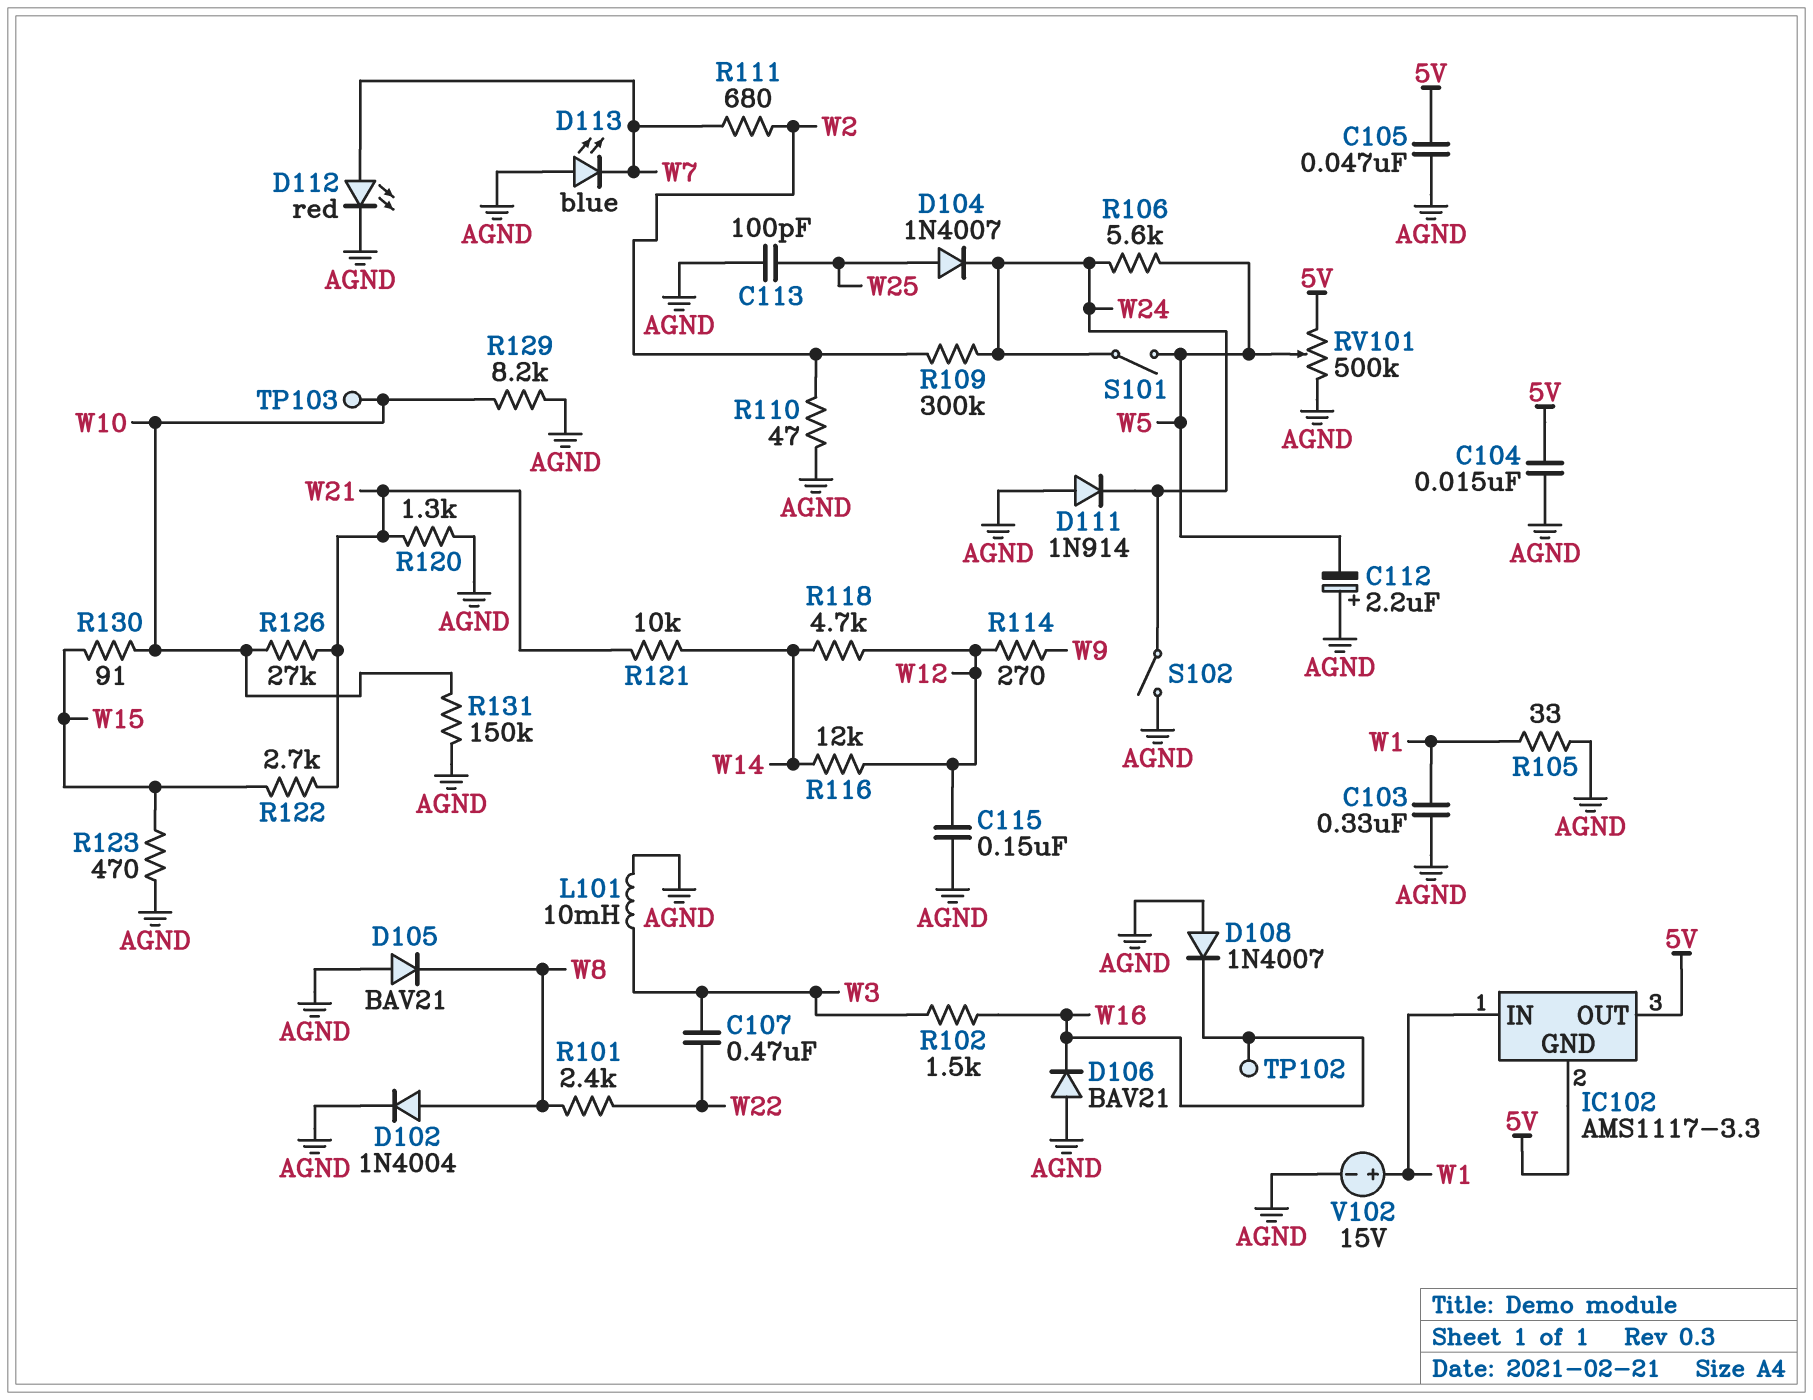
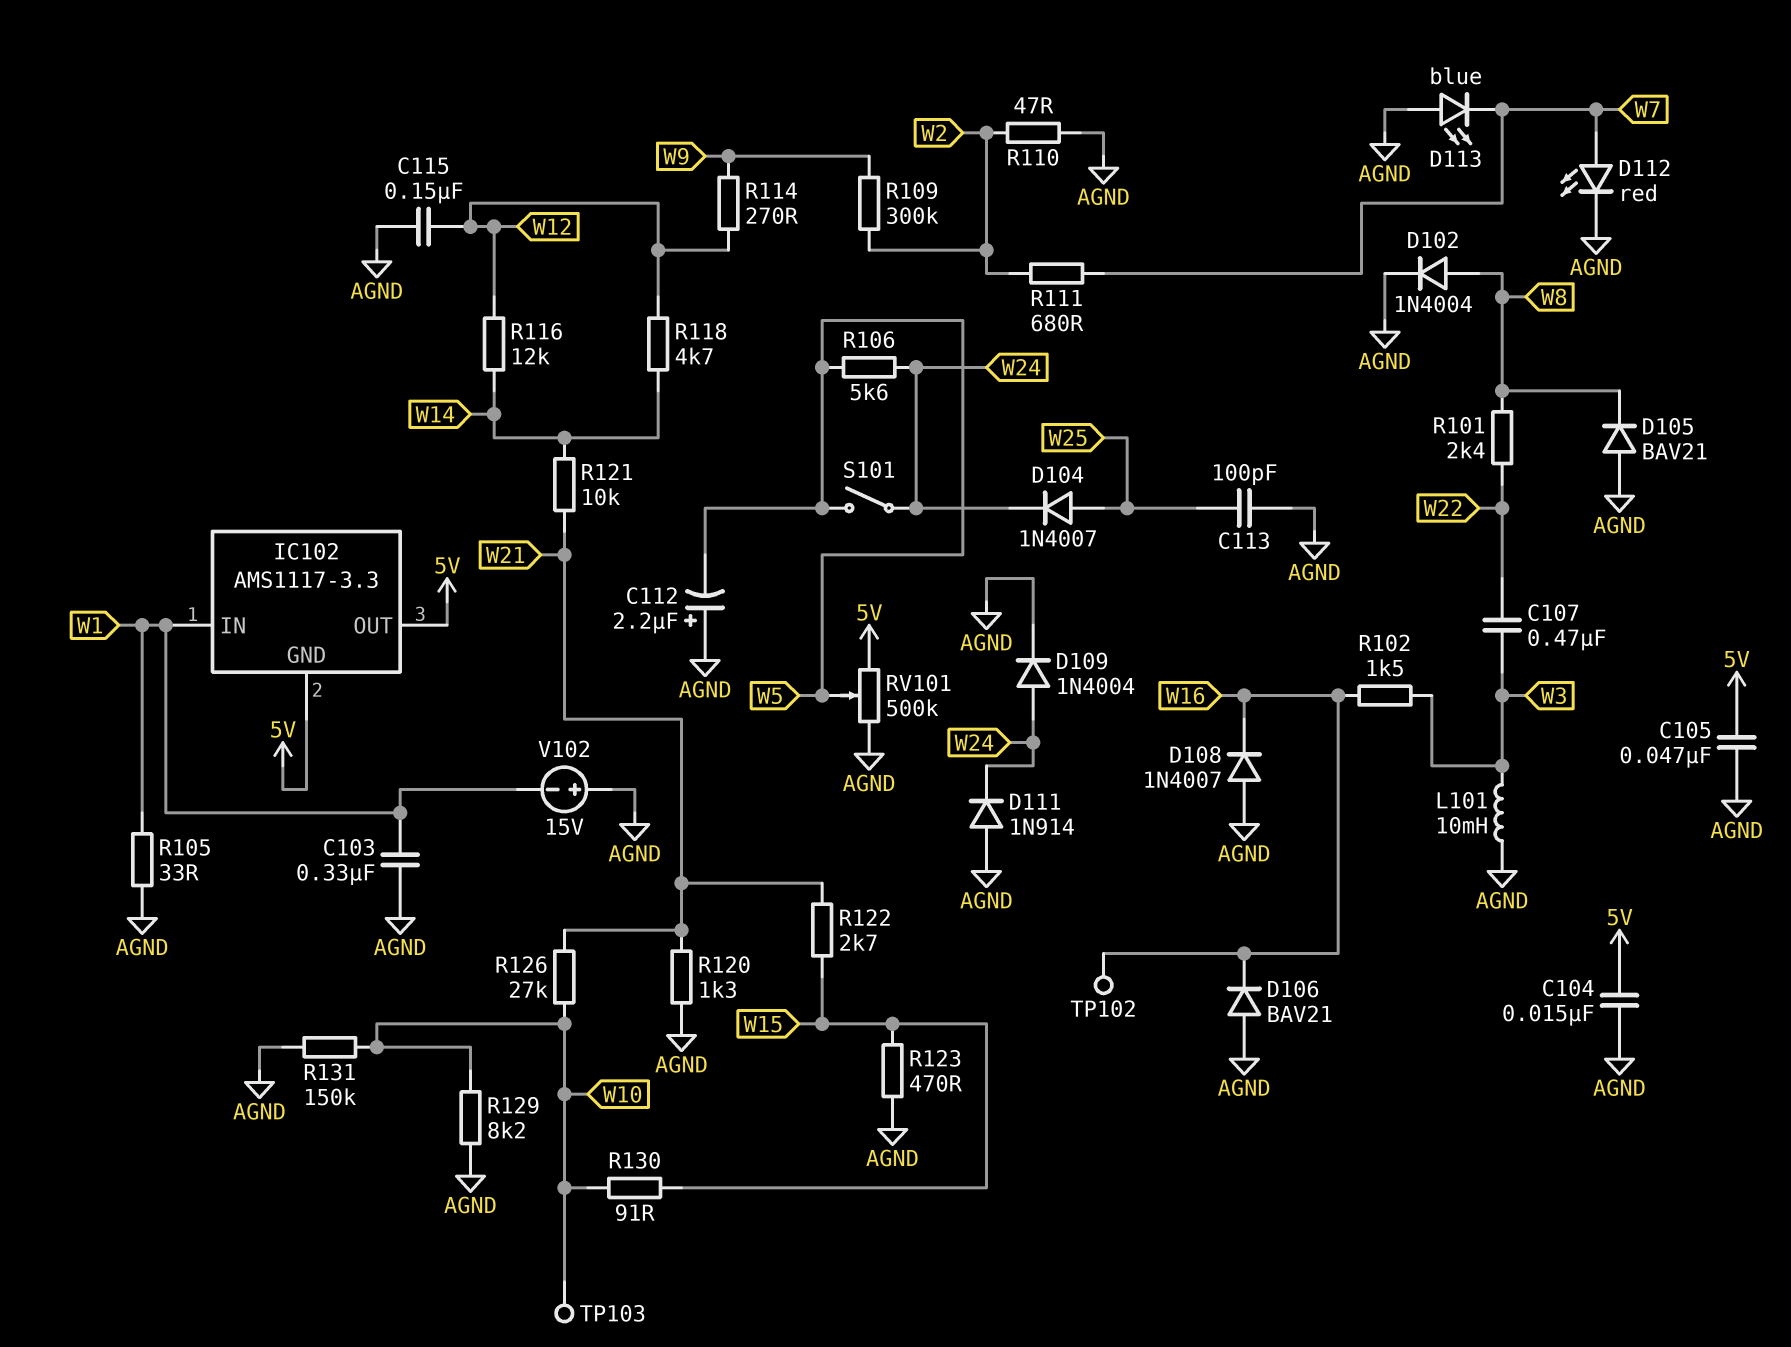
D109: none -> diode 1N4004 (A W24, K AGND)
R109: 300k (W2, W24) -> 300k (W2, W9)
S102: switch (AGND, W24) -> none
V102: 15V (plus W1, minus AGND) -> 15V (plus AGND, minus W1)

